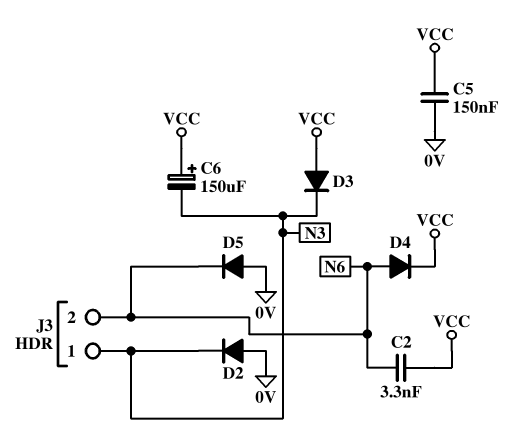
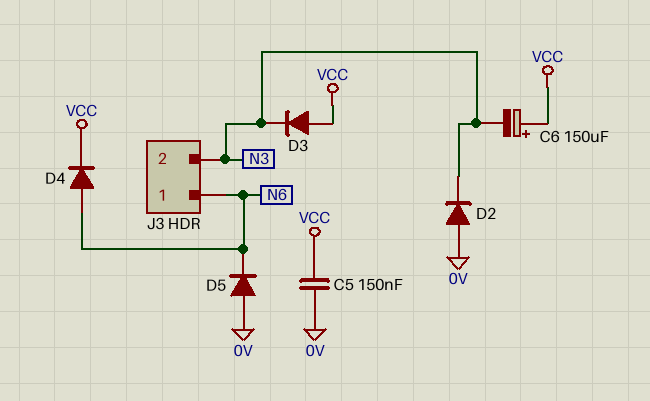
C2: 3.3nF (N6, VCC) -> none
J3 pin 1: N3 -> N6
J3 pin 2: N6 -> N3

